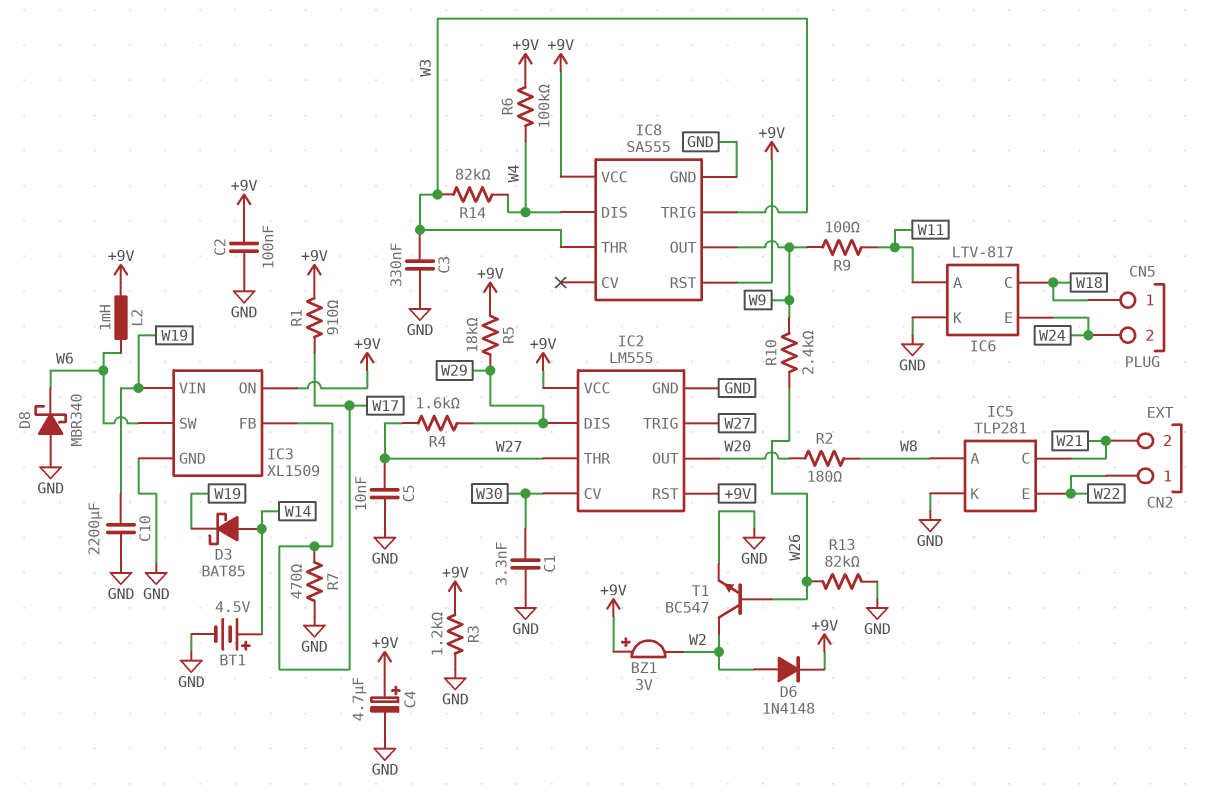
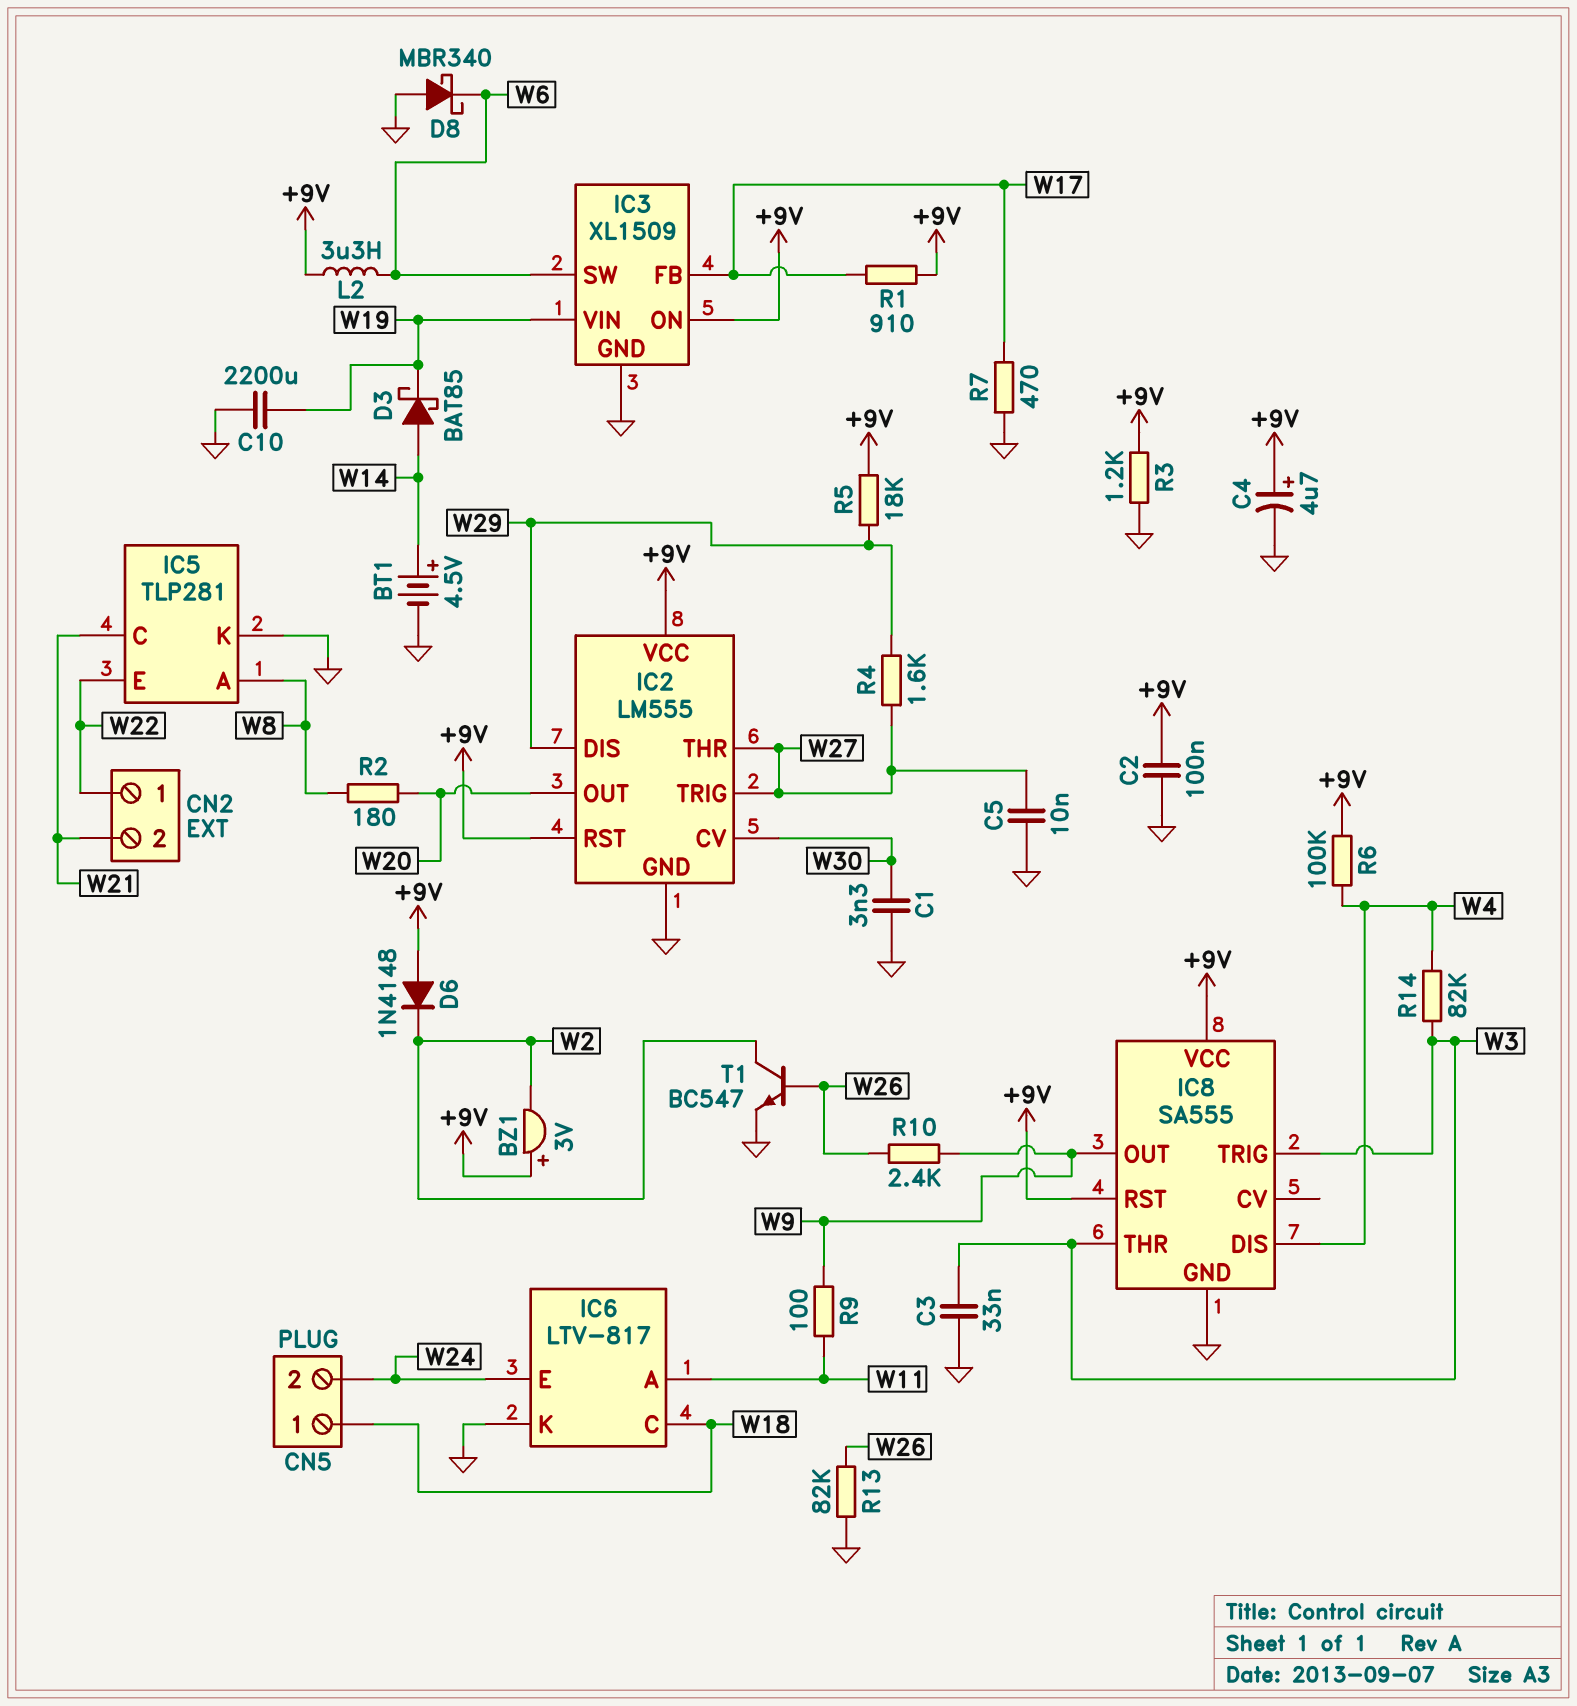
C3: 330nF (GND, W3) -> 33nF (GND, W3)
D6: diode 1N4148 (A W2, K +9V) -> diode 1N4148 (A +9V, K W2)
L2: 1mH (+9V, W6) -> 3.3uH (+9V, W6)

